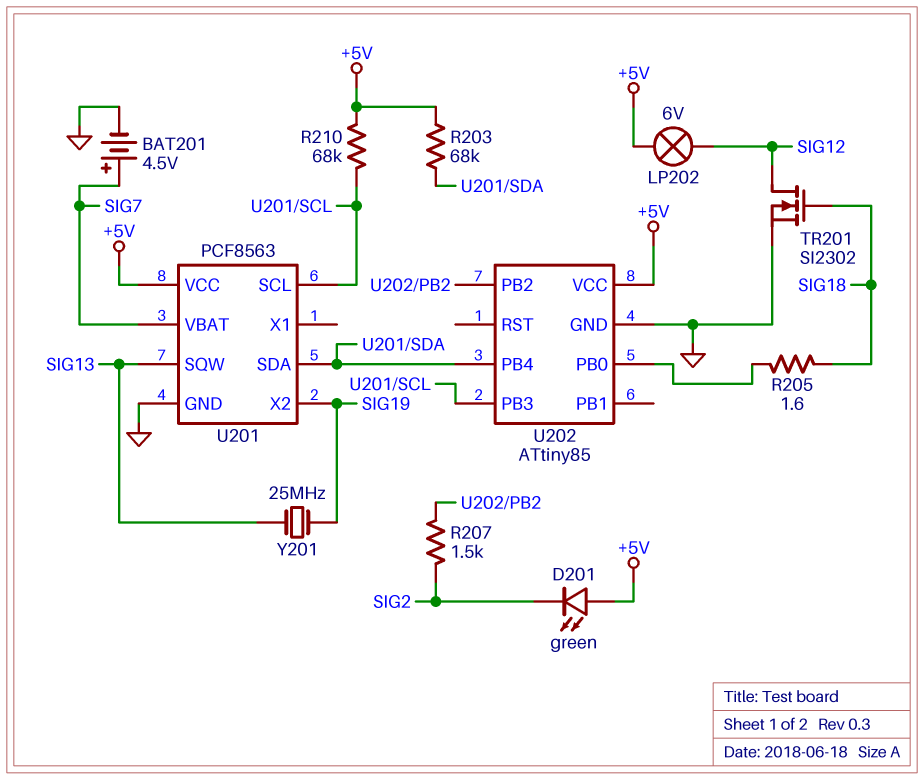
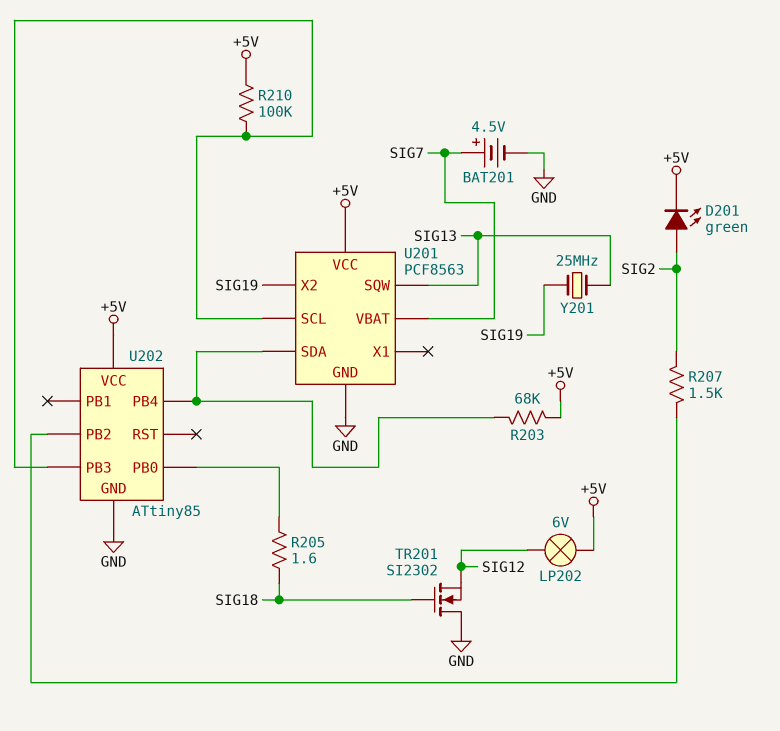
D201: LED green (A +5V, K SIG2) -> LED green (A SIG2, K +5V)
R210: 68k (+5V, U201/SCL) -> 100k (+5V, U201/SCL)
TR201: NMOS SI2302 (G SIG18, D SIG12, S GND) -> NMOS SI2302 (G SIG18, D GND, S SIG12)

